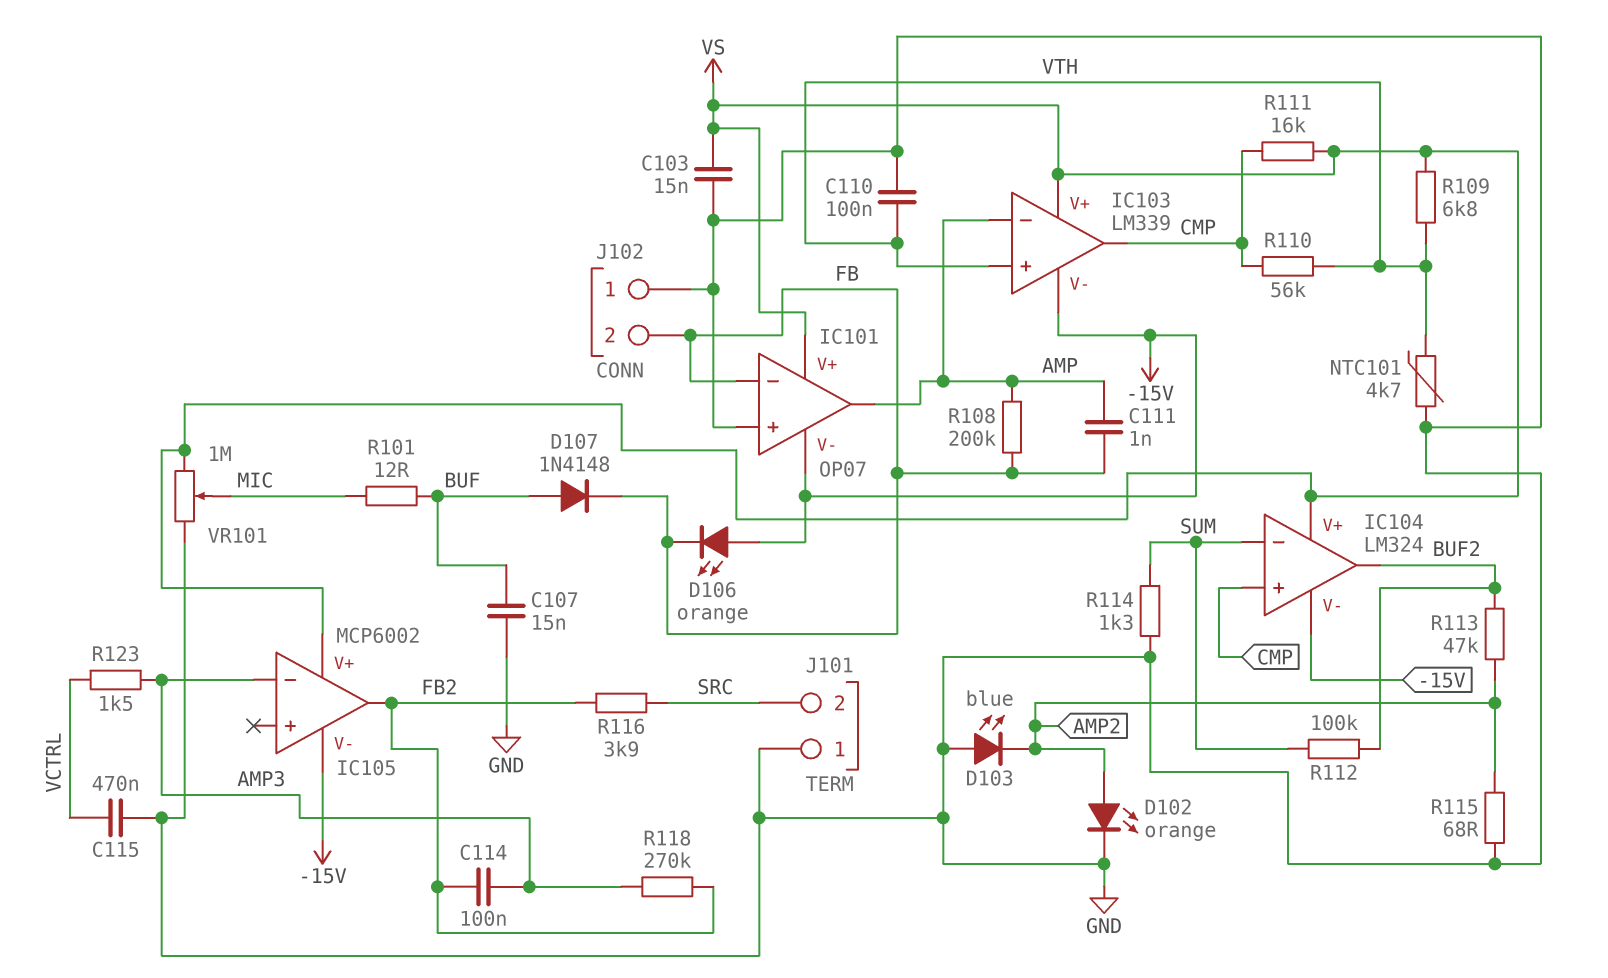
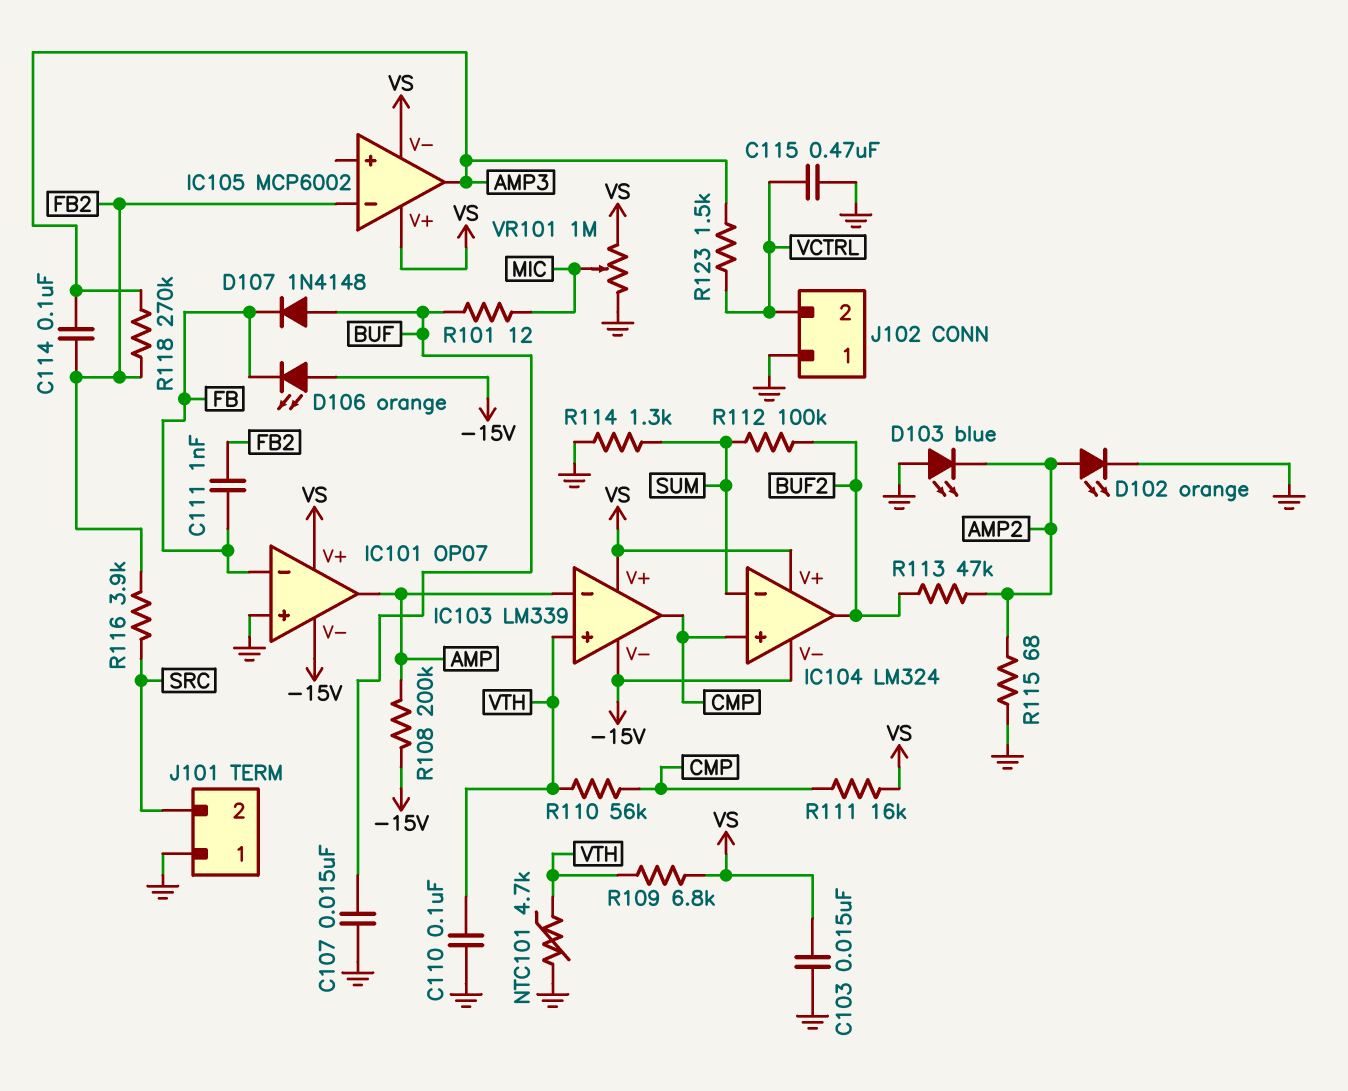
C111: 1nF (AMP, FB) -> 1nF (FB, FB2)
IC105 pin V-: -15V -> VS
IC105 pin in-: AMP3 -> FB2
IC105 pin out: FB2 -> AMP3
J102 pin 2: FB -> VCTRL
R108: 200k (AMP, FB) -> 200k (-15V, AMP)

